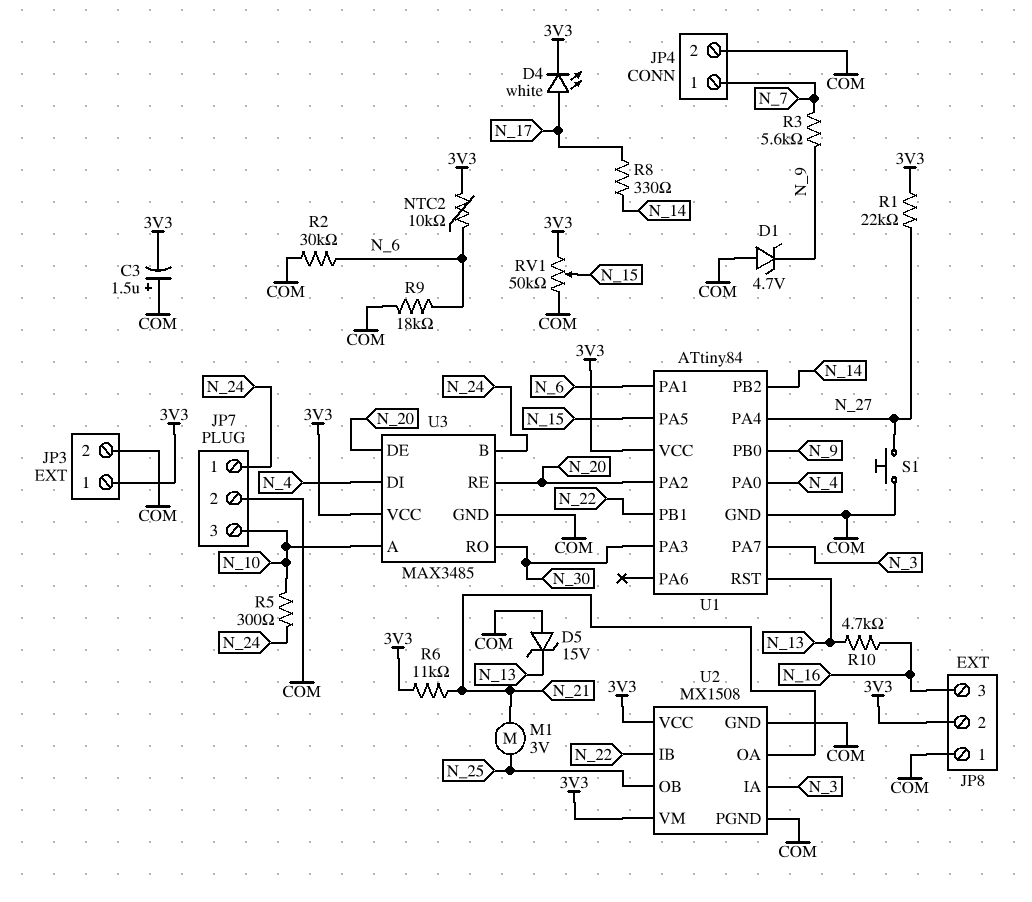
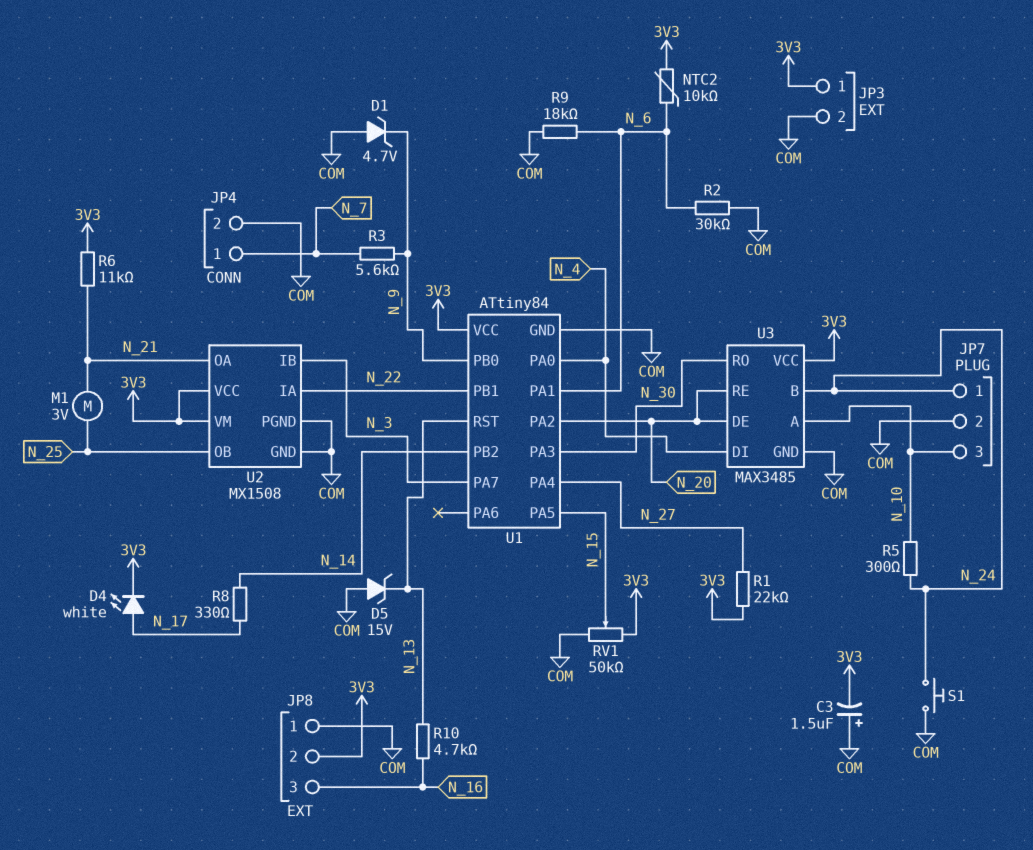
S1: button (COM, N_27) -> button (COM, N_24)
U2 pin IA: N_3 -> N_22
U2 pin IB: N_22 -> N_3

